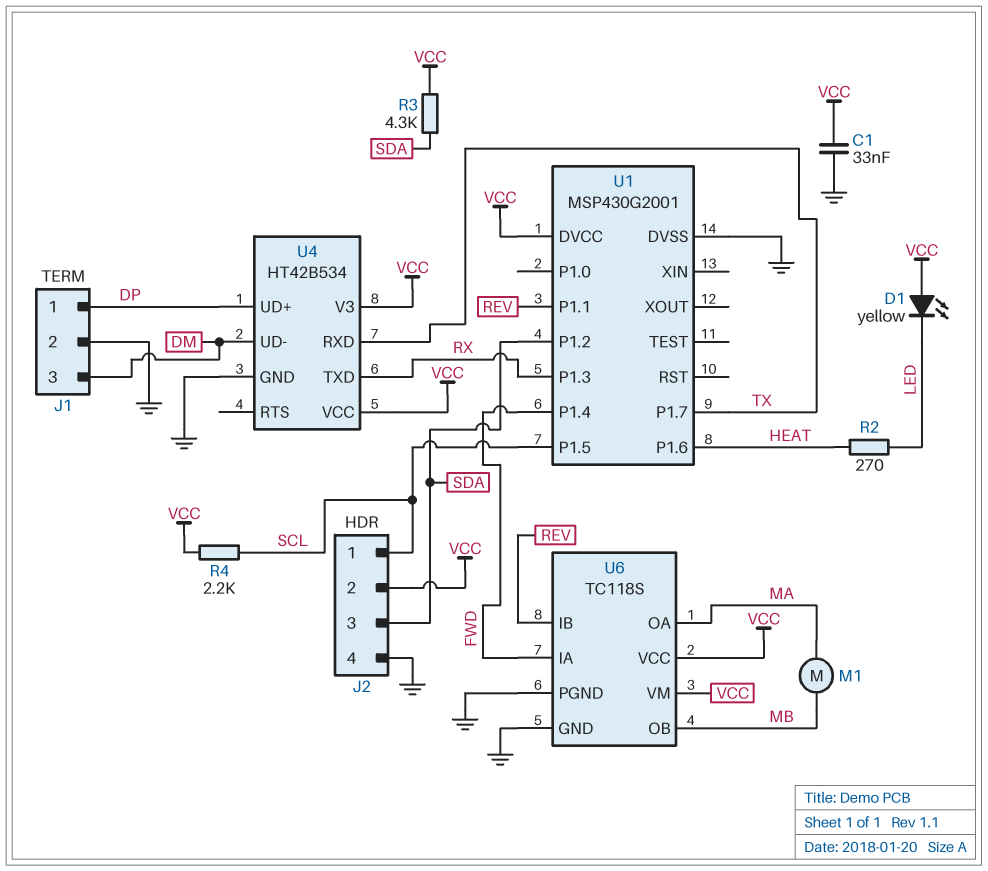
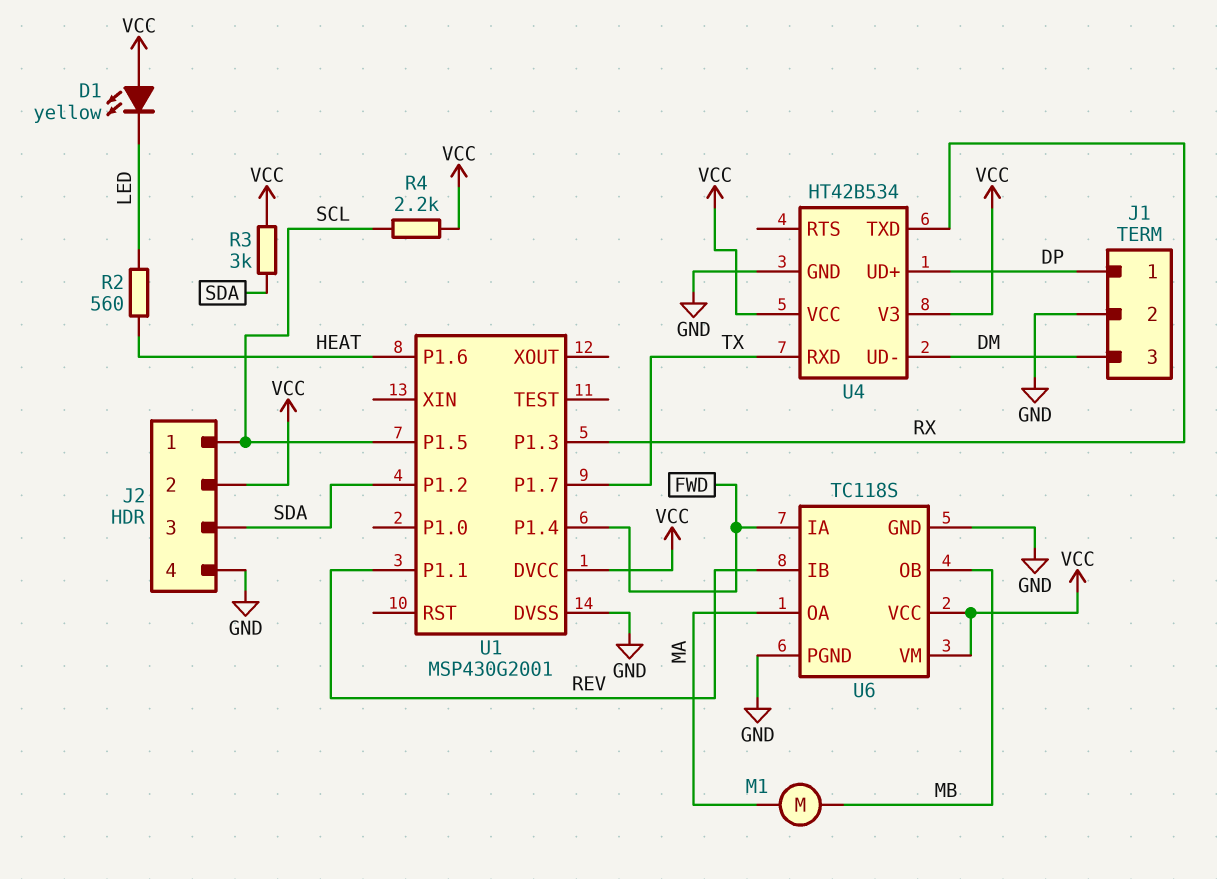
C1: 33nF (GND, VCC) -> none
R2: 270 (HEAT, LED) -> 560 (HEAT, LED)
R3: 4.3k (SDA, VCC) -> 3k (SDA, VCC)

